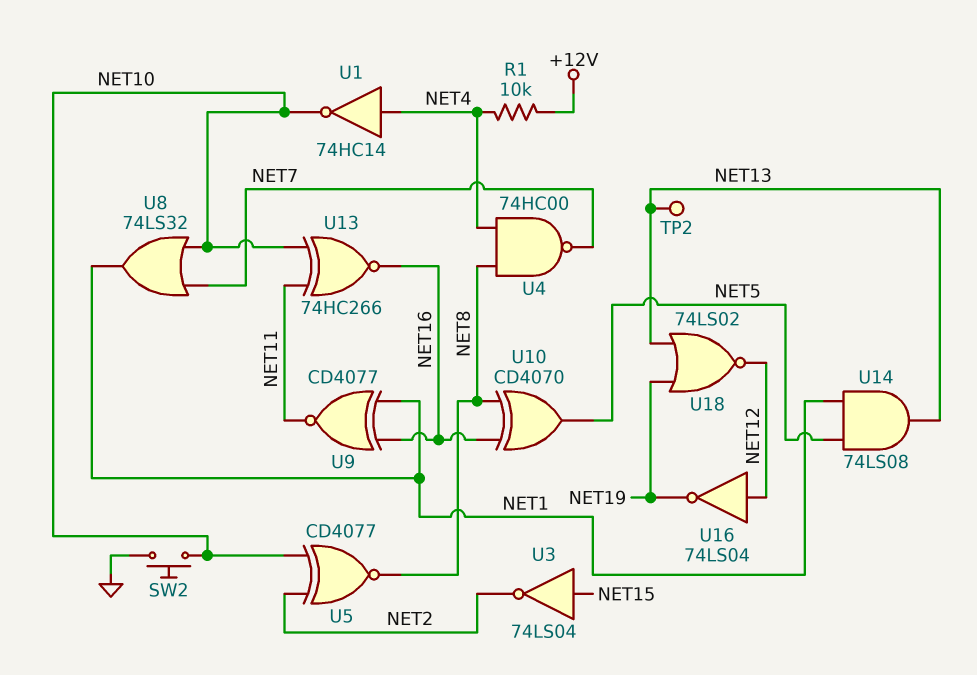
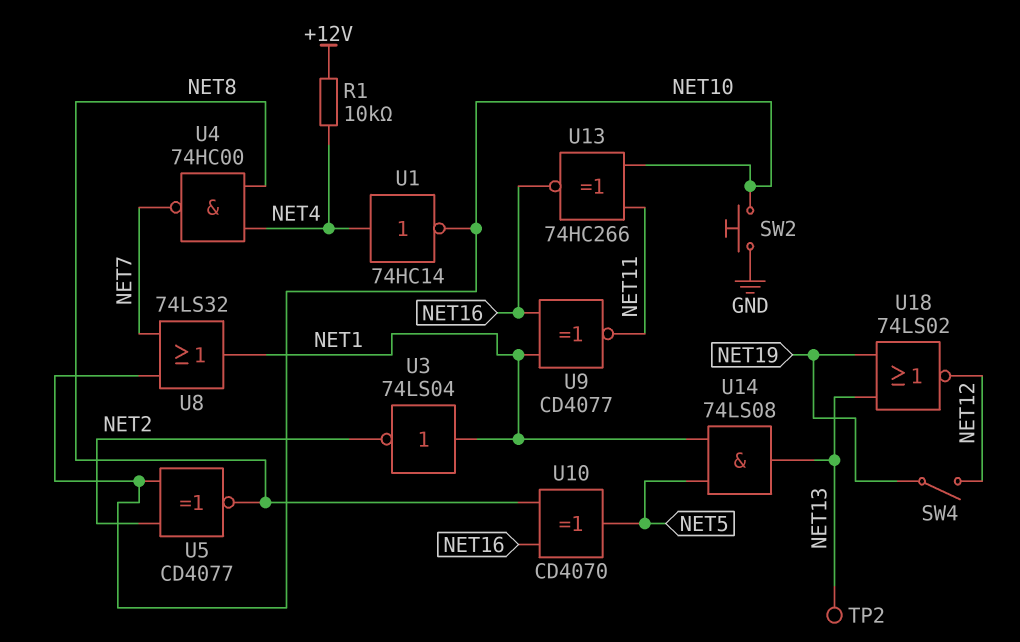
SW4: none -> switch (NET12, NET19)
U3: NOT 74LS04 (in NET15, out NET2) -> NOT 74LS04 (in NET1, out NET2)
U16: NOT 74LS04 (in NET12, out NET19) -> none

